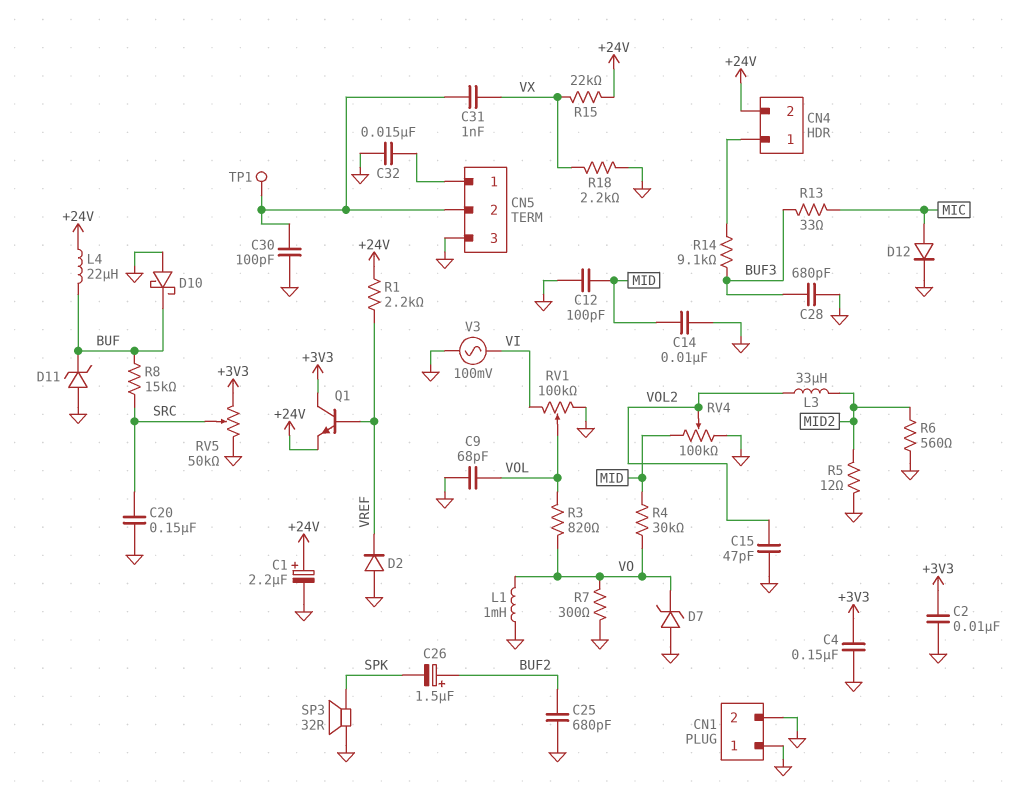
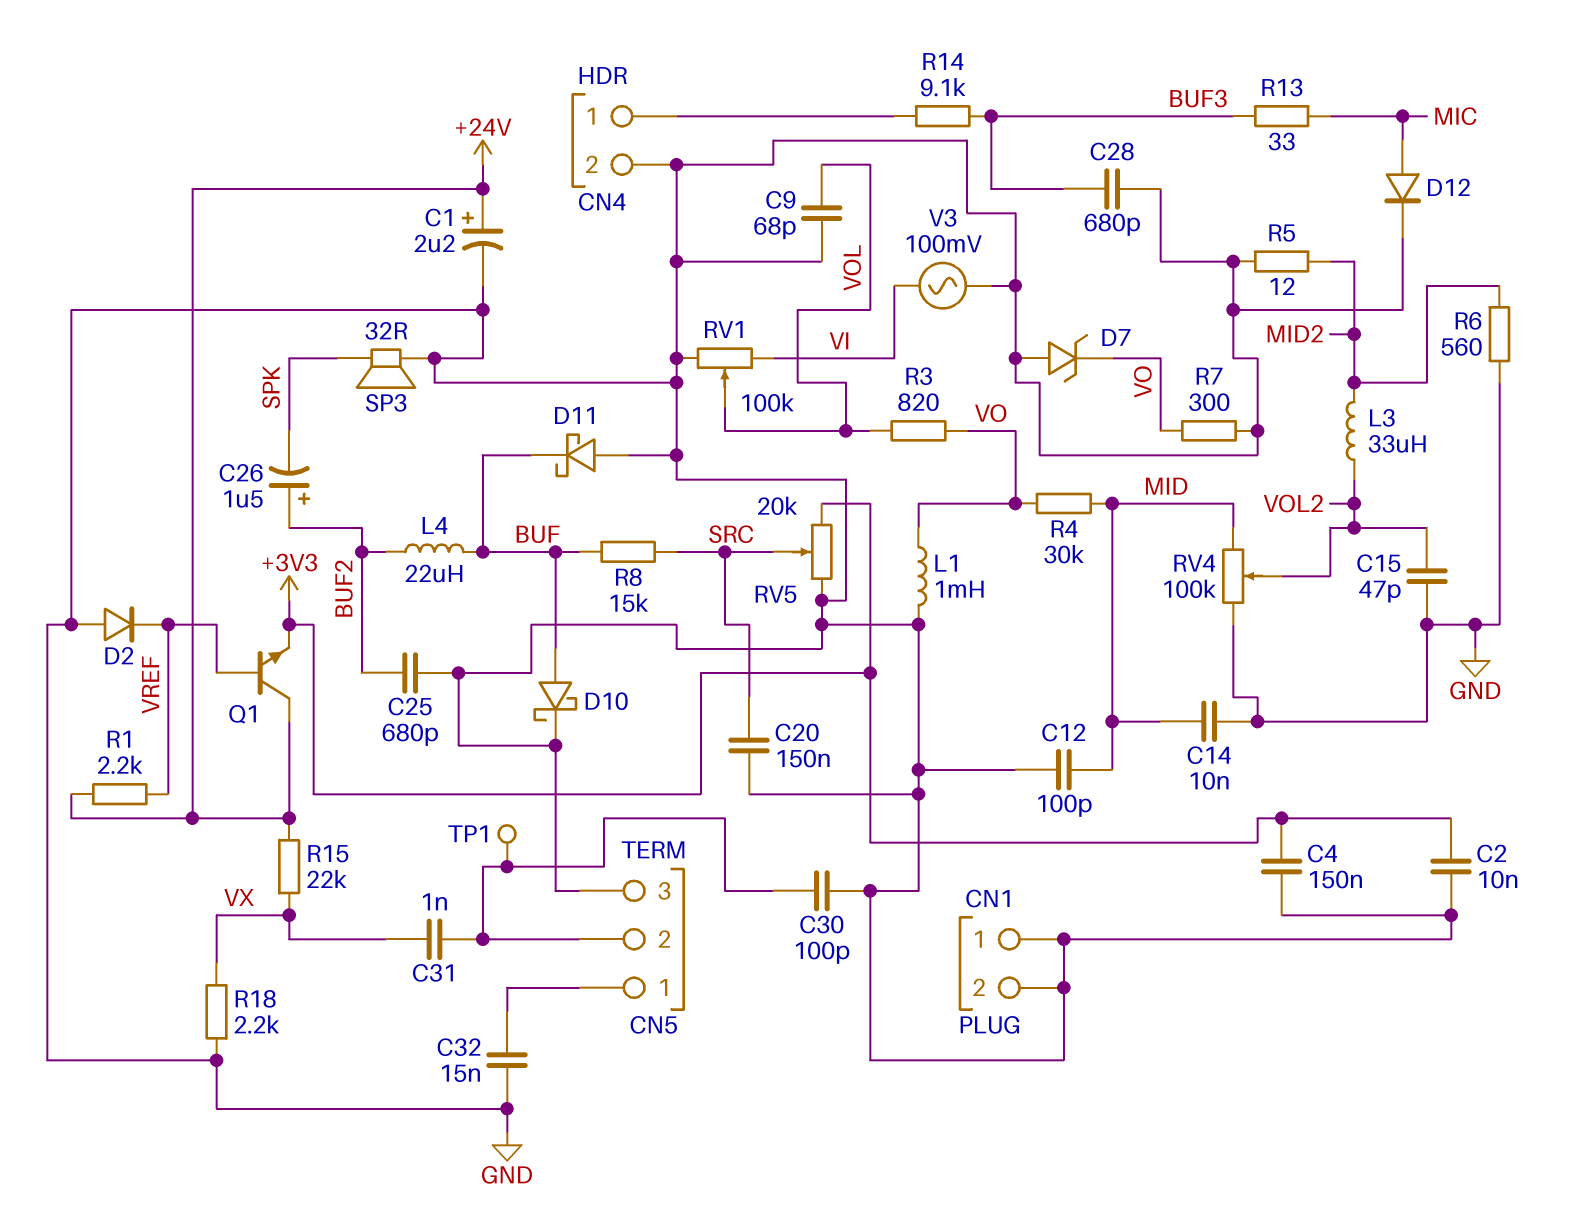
CN4 pin 2: +24V -> GND
D10: schottky (A GND, K BUF) -> schottky (A BUF, K GND)
D11: zener (A GND, K BUF) -> schottky (A GND, K BUF)
L4: 22uH (+24V, BUF) -> 22uH (BUF, BUF2)
Q1: NPN (B VREF, C +3V3, E +24V) -> NPN (B VREF, C +24V, E +3V3)
RV5: 50k (+3V3, GND, wiper SRC) -> 20k (+3V3, GND, wiper SRC)

